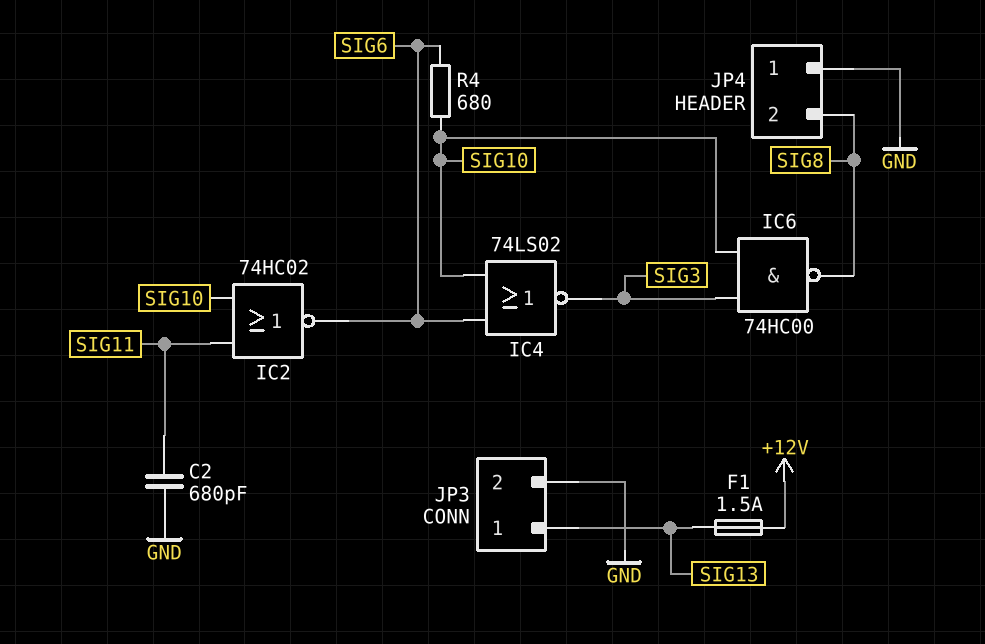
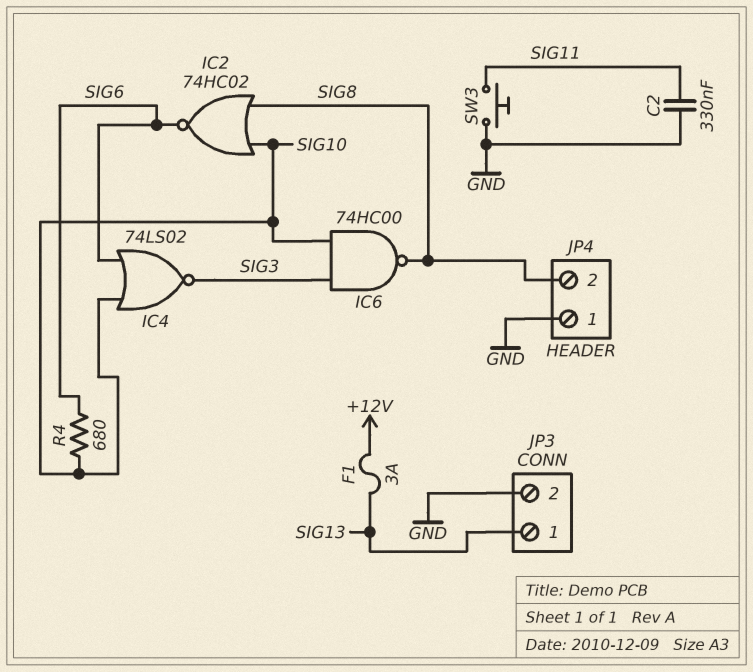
C2: 680pF (GND, SIG11) -> 330nF (GND, SIG11)
F1: 1.5A (+12V, SIG13) -> 3A (+12V, SIG13)
IC2: NOR 74HC02 (in SIG10, in SIG11, out SIG6) -> NOR 74HC02 (in SIG8, in SIG10, out SIG6)
SW3: none -> button (GND, SIG11)

